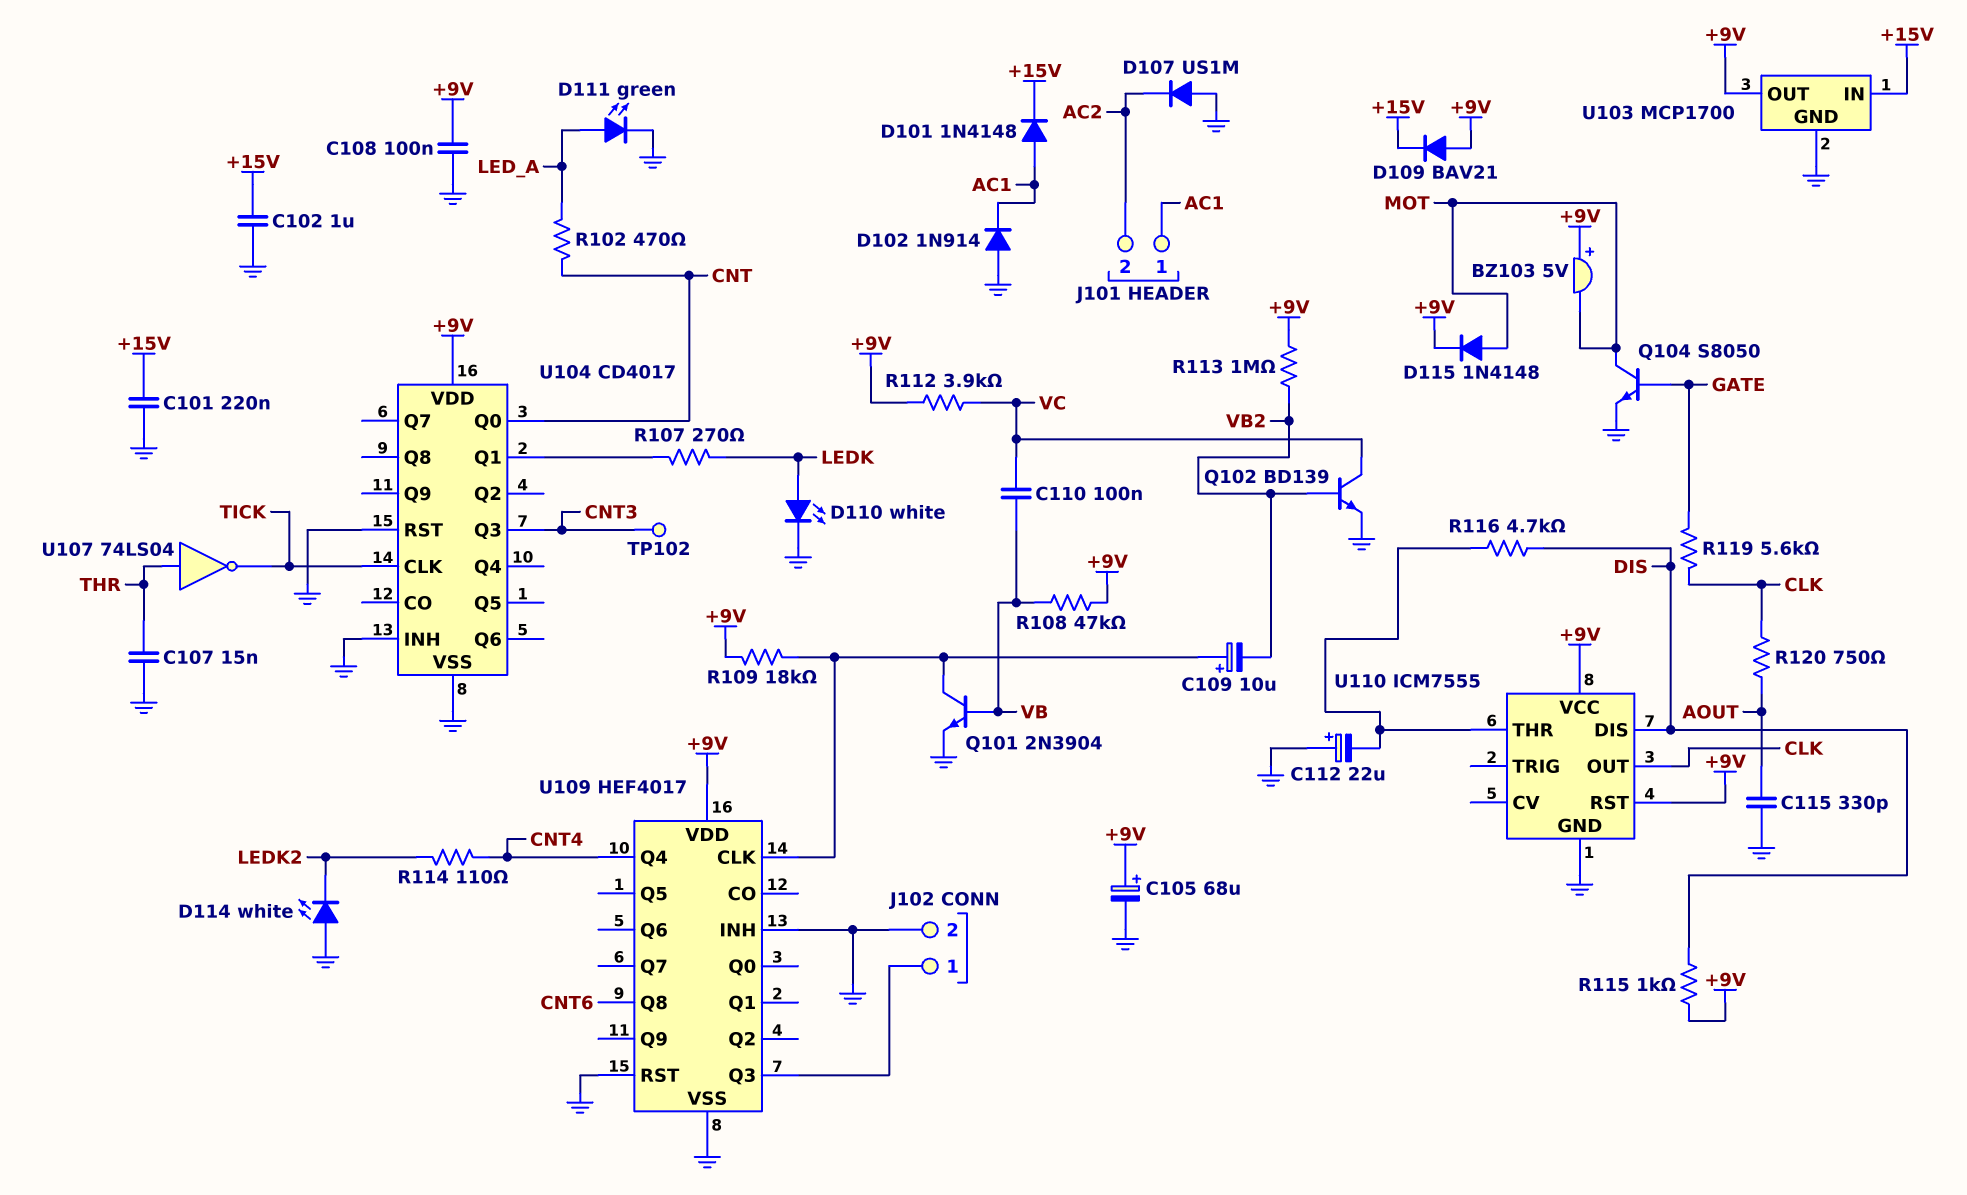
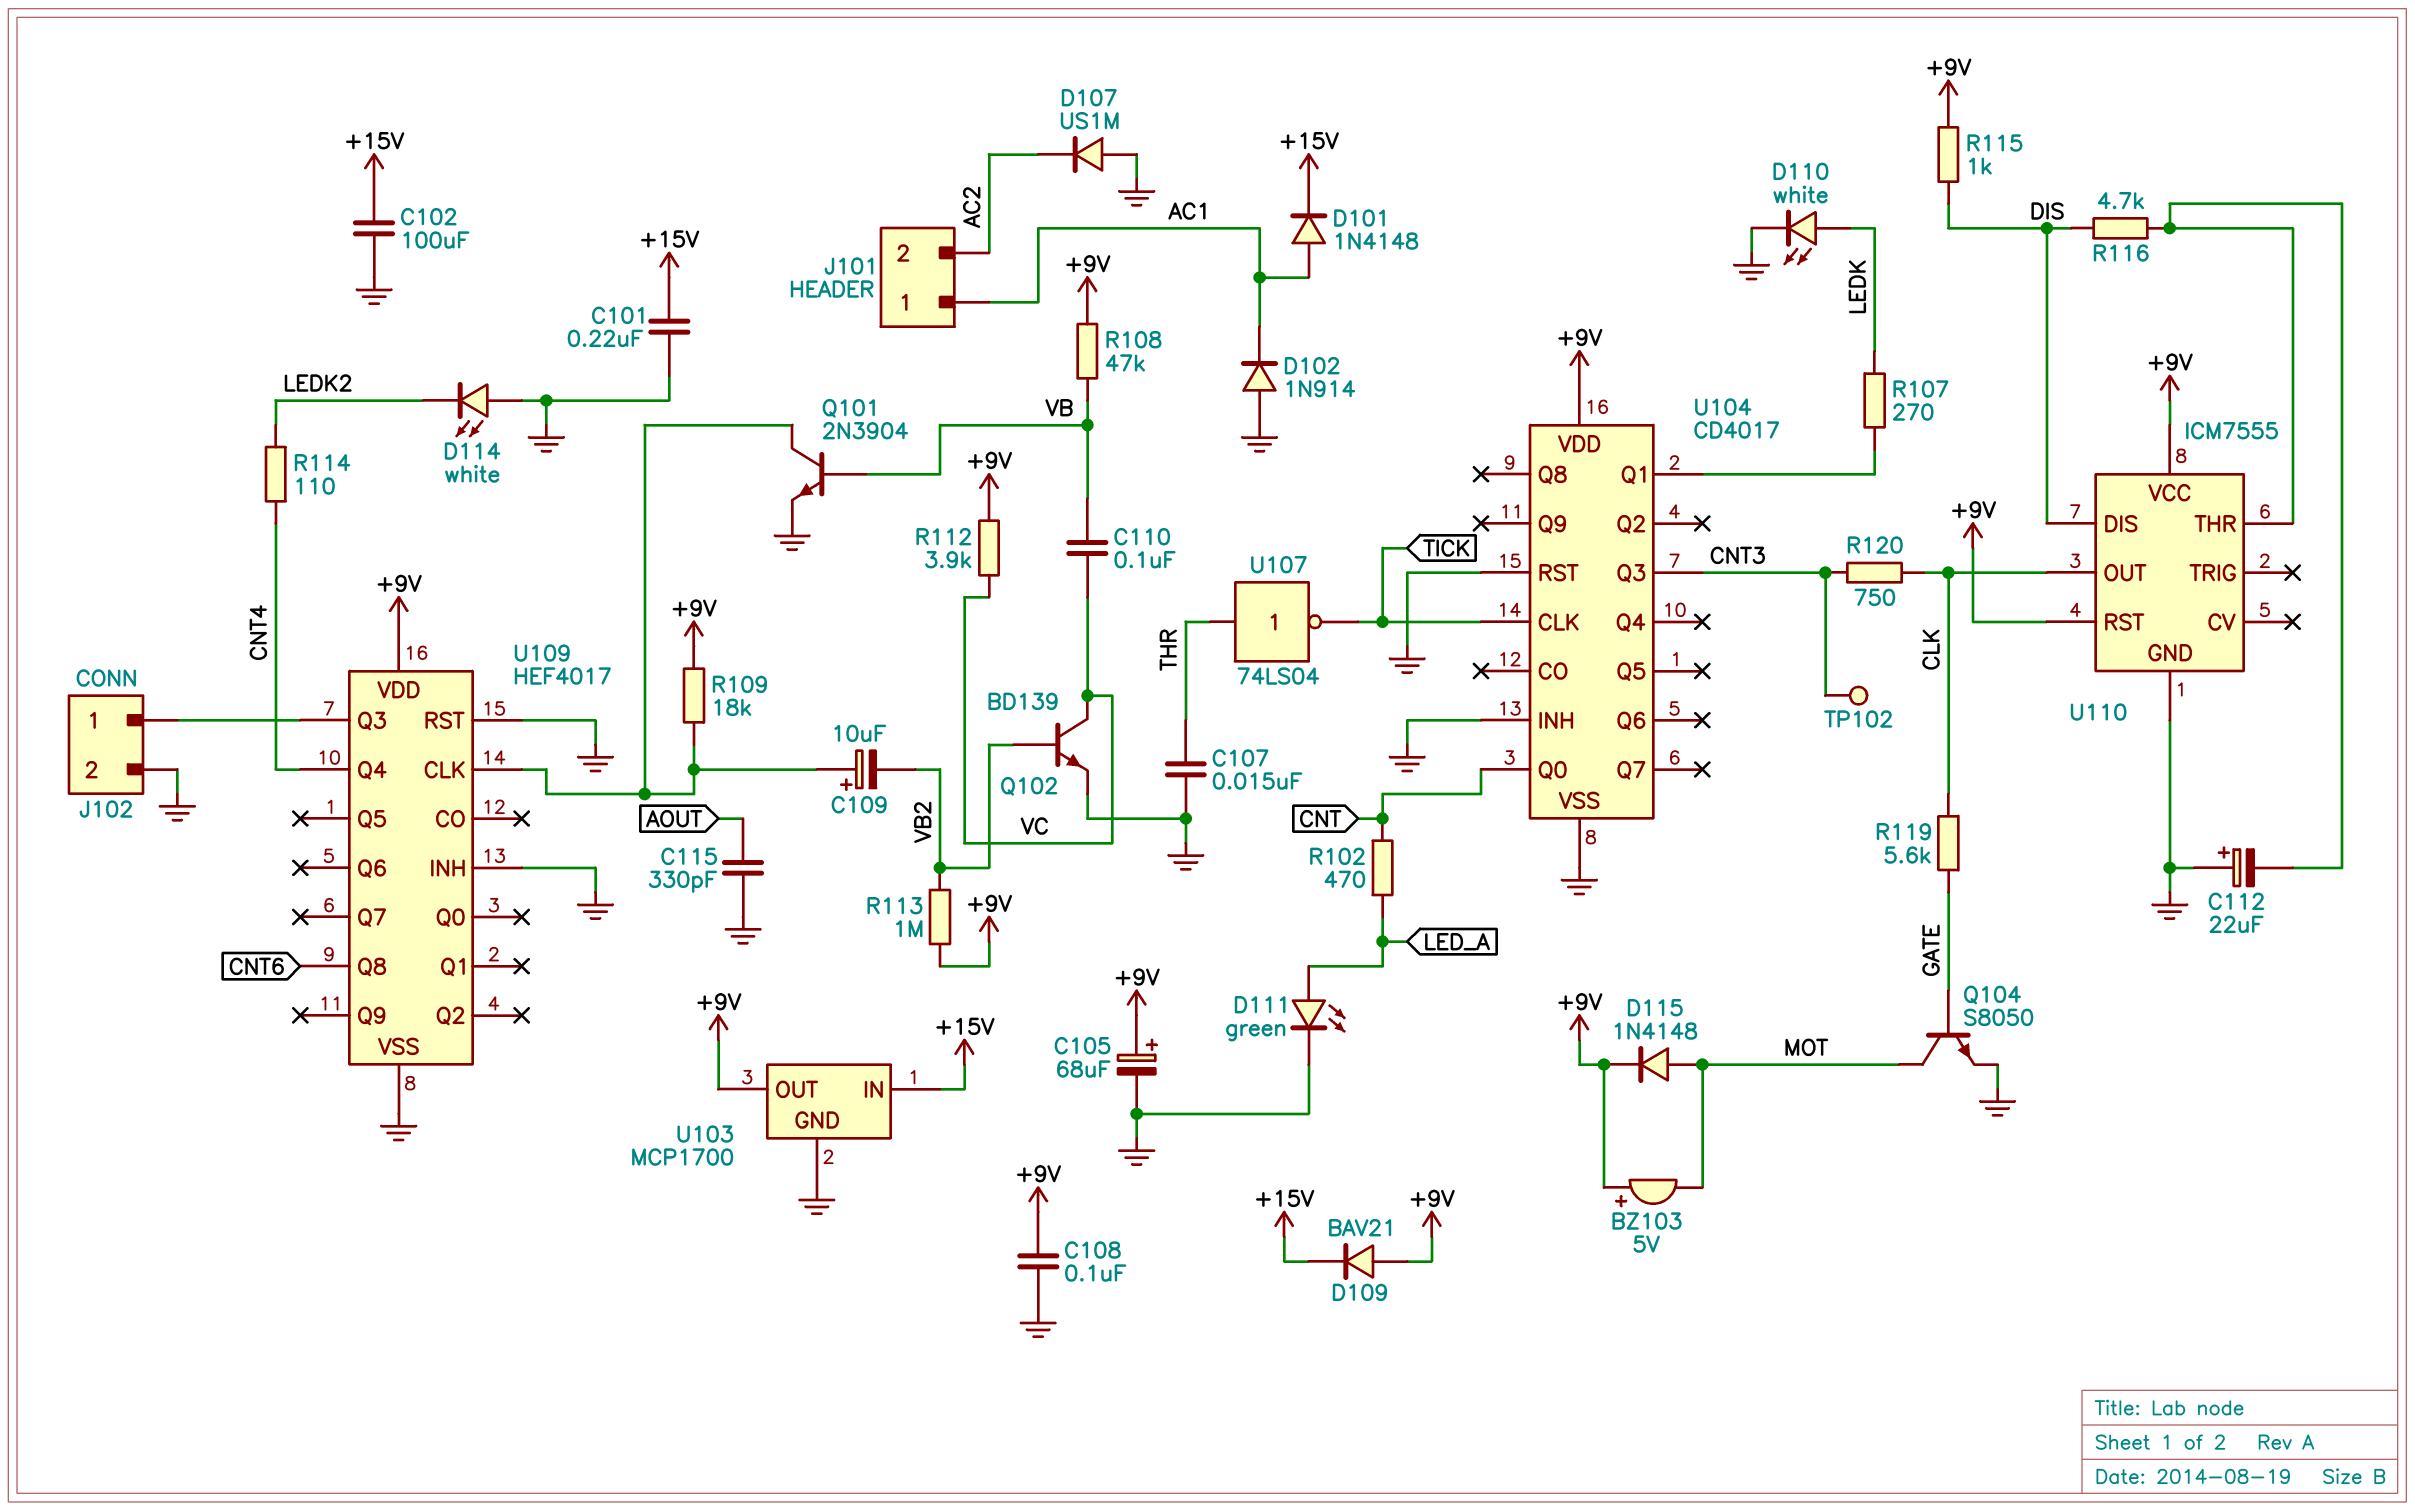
C102: 1uF (+15V, GND) -> 100uF (+15V, GND)
R120: 750 (AOUT, CLK) -> 750 (CLK, CNT3)

